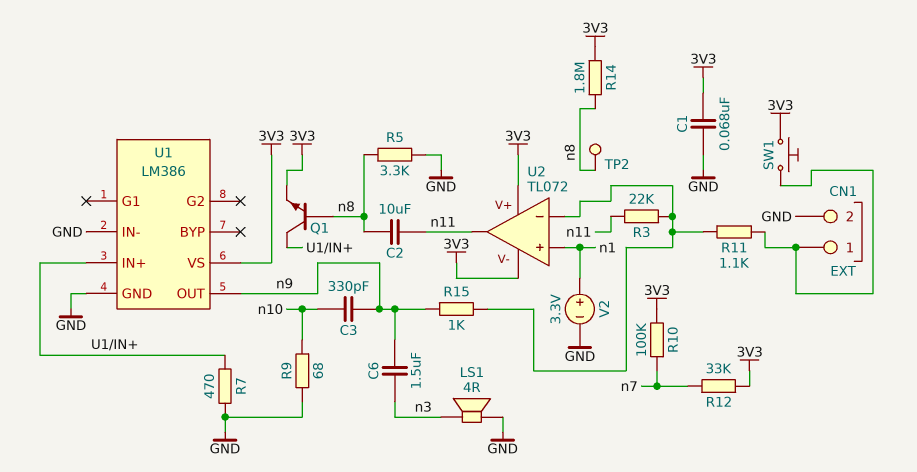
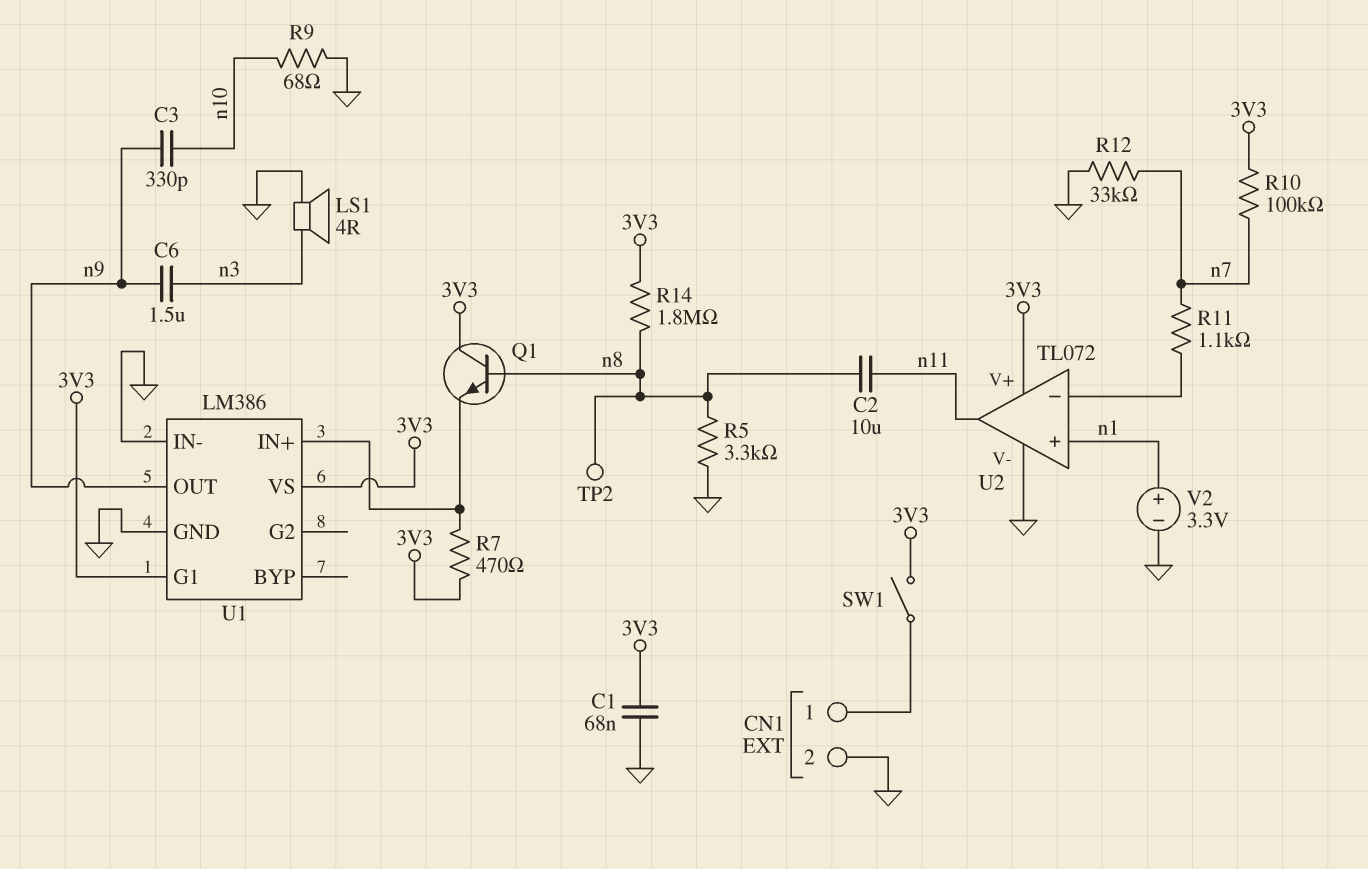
Q1: NPN (B n8, C U1/IN+, E 3V3) -> NPN (B n8, C 3V3, E U1/IN+)
R3: 22k (U2/in-, n11) -> none
R7: 470 (GND, U1/IN+) -> 470 (3V3, U1/IN+)
R11: 1.1k (CN1/1, U2/in-) -> 1.1k (U2/in-, n7)
R12: 33k (3V3, n7) -> 33k (GND, n7)
R15: 1k (U2/in-, n9) -> none
SW1: button (3V3, CN1/1) -> switch (3V3, CN1/1)
U1 pin G1: none -> 3V3
U2 pin V-: 3V3 -> GND

